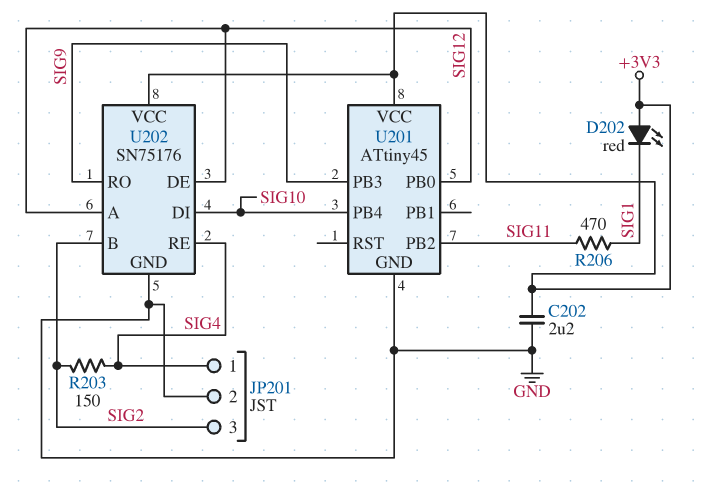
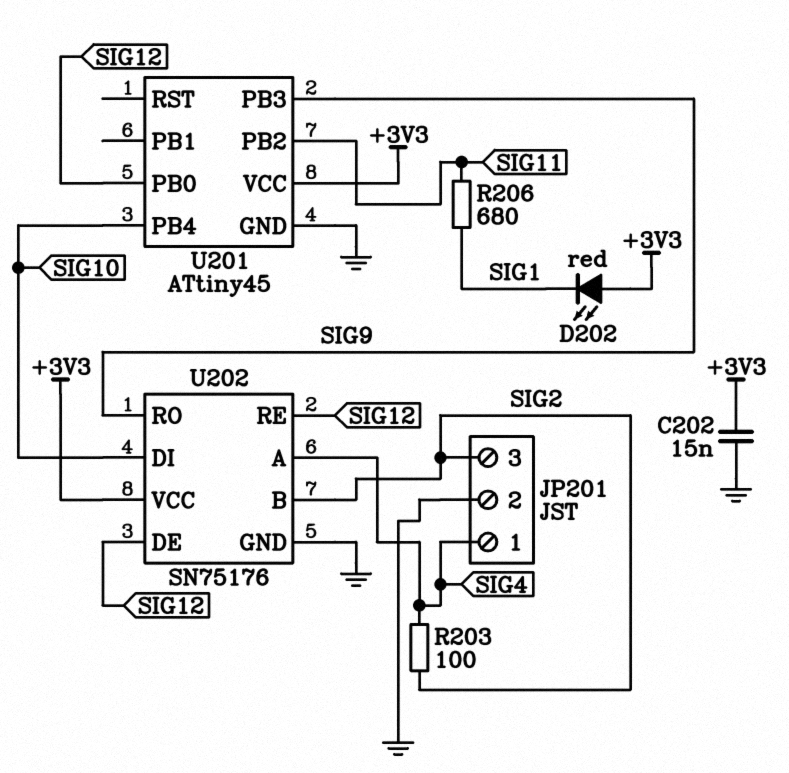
C202: 2.2uF (+3V3, GND) -> 15nF (+3V3, GND)
R203: 150 (SIG2, SIG4) -> 100 (SIG2, SIG4)
R206: 470 (SIG1, SIG11) -> 680 (SIG1, SIG11)
U202 pin A: SIG12 -> SIG4
U202 pin RE: SIG4 -> SIG12

